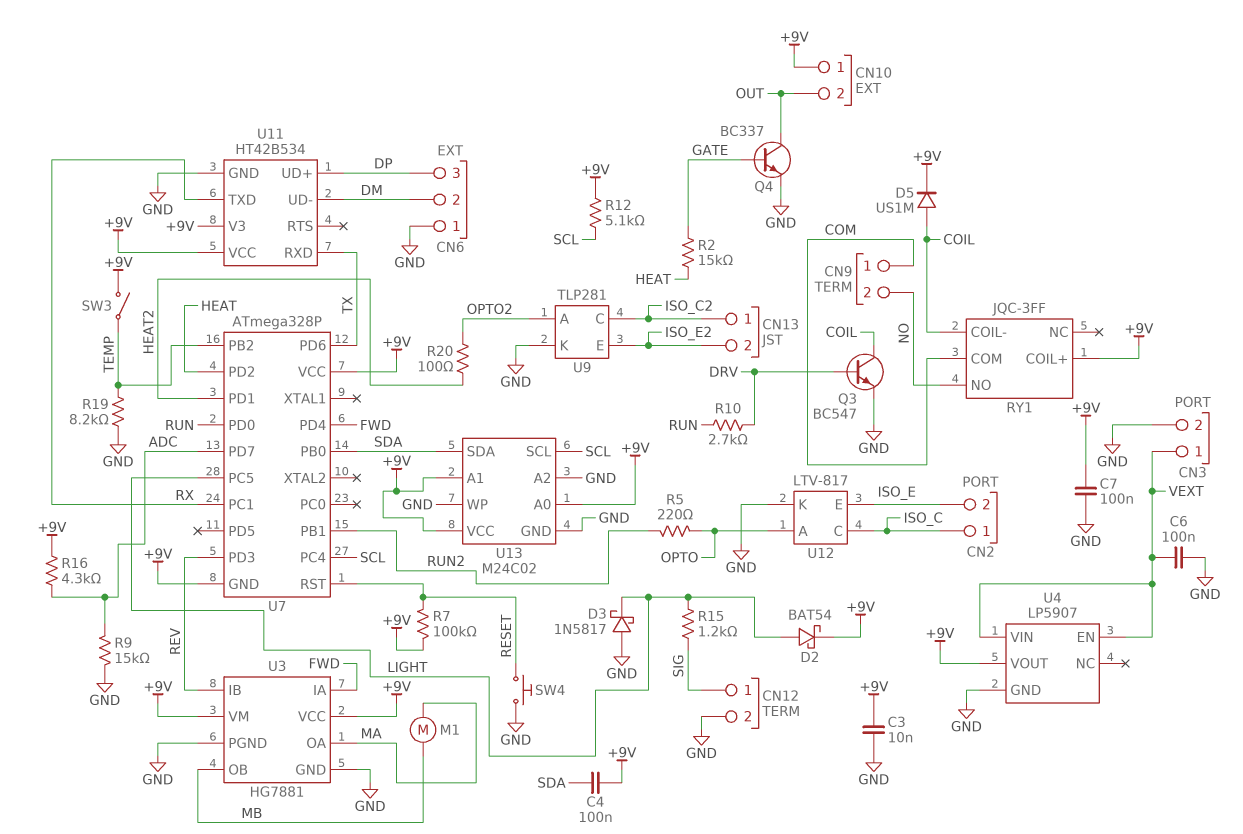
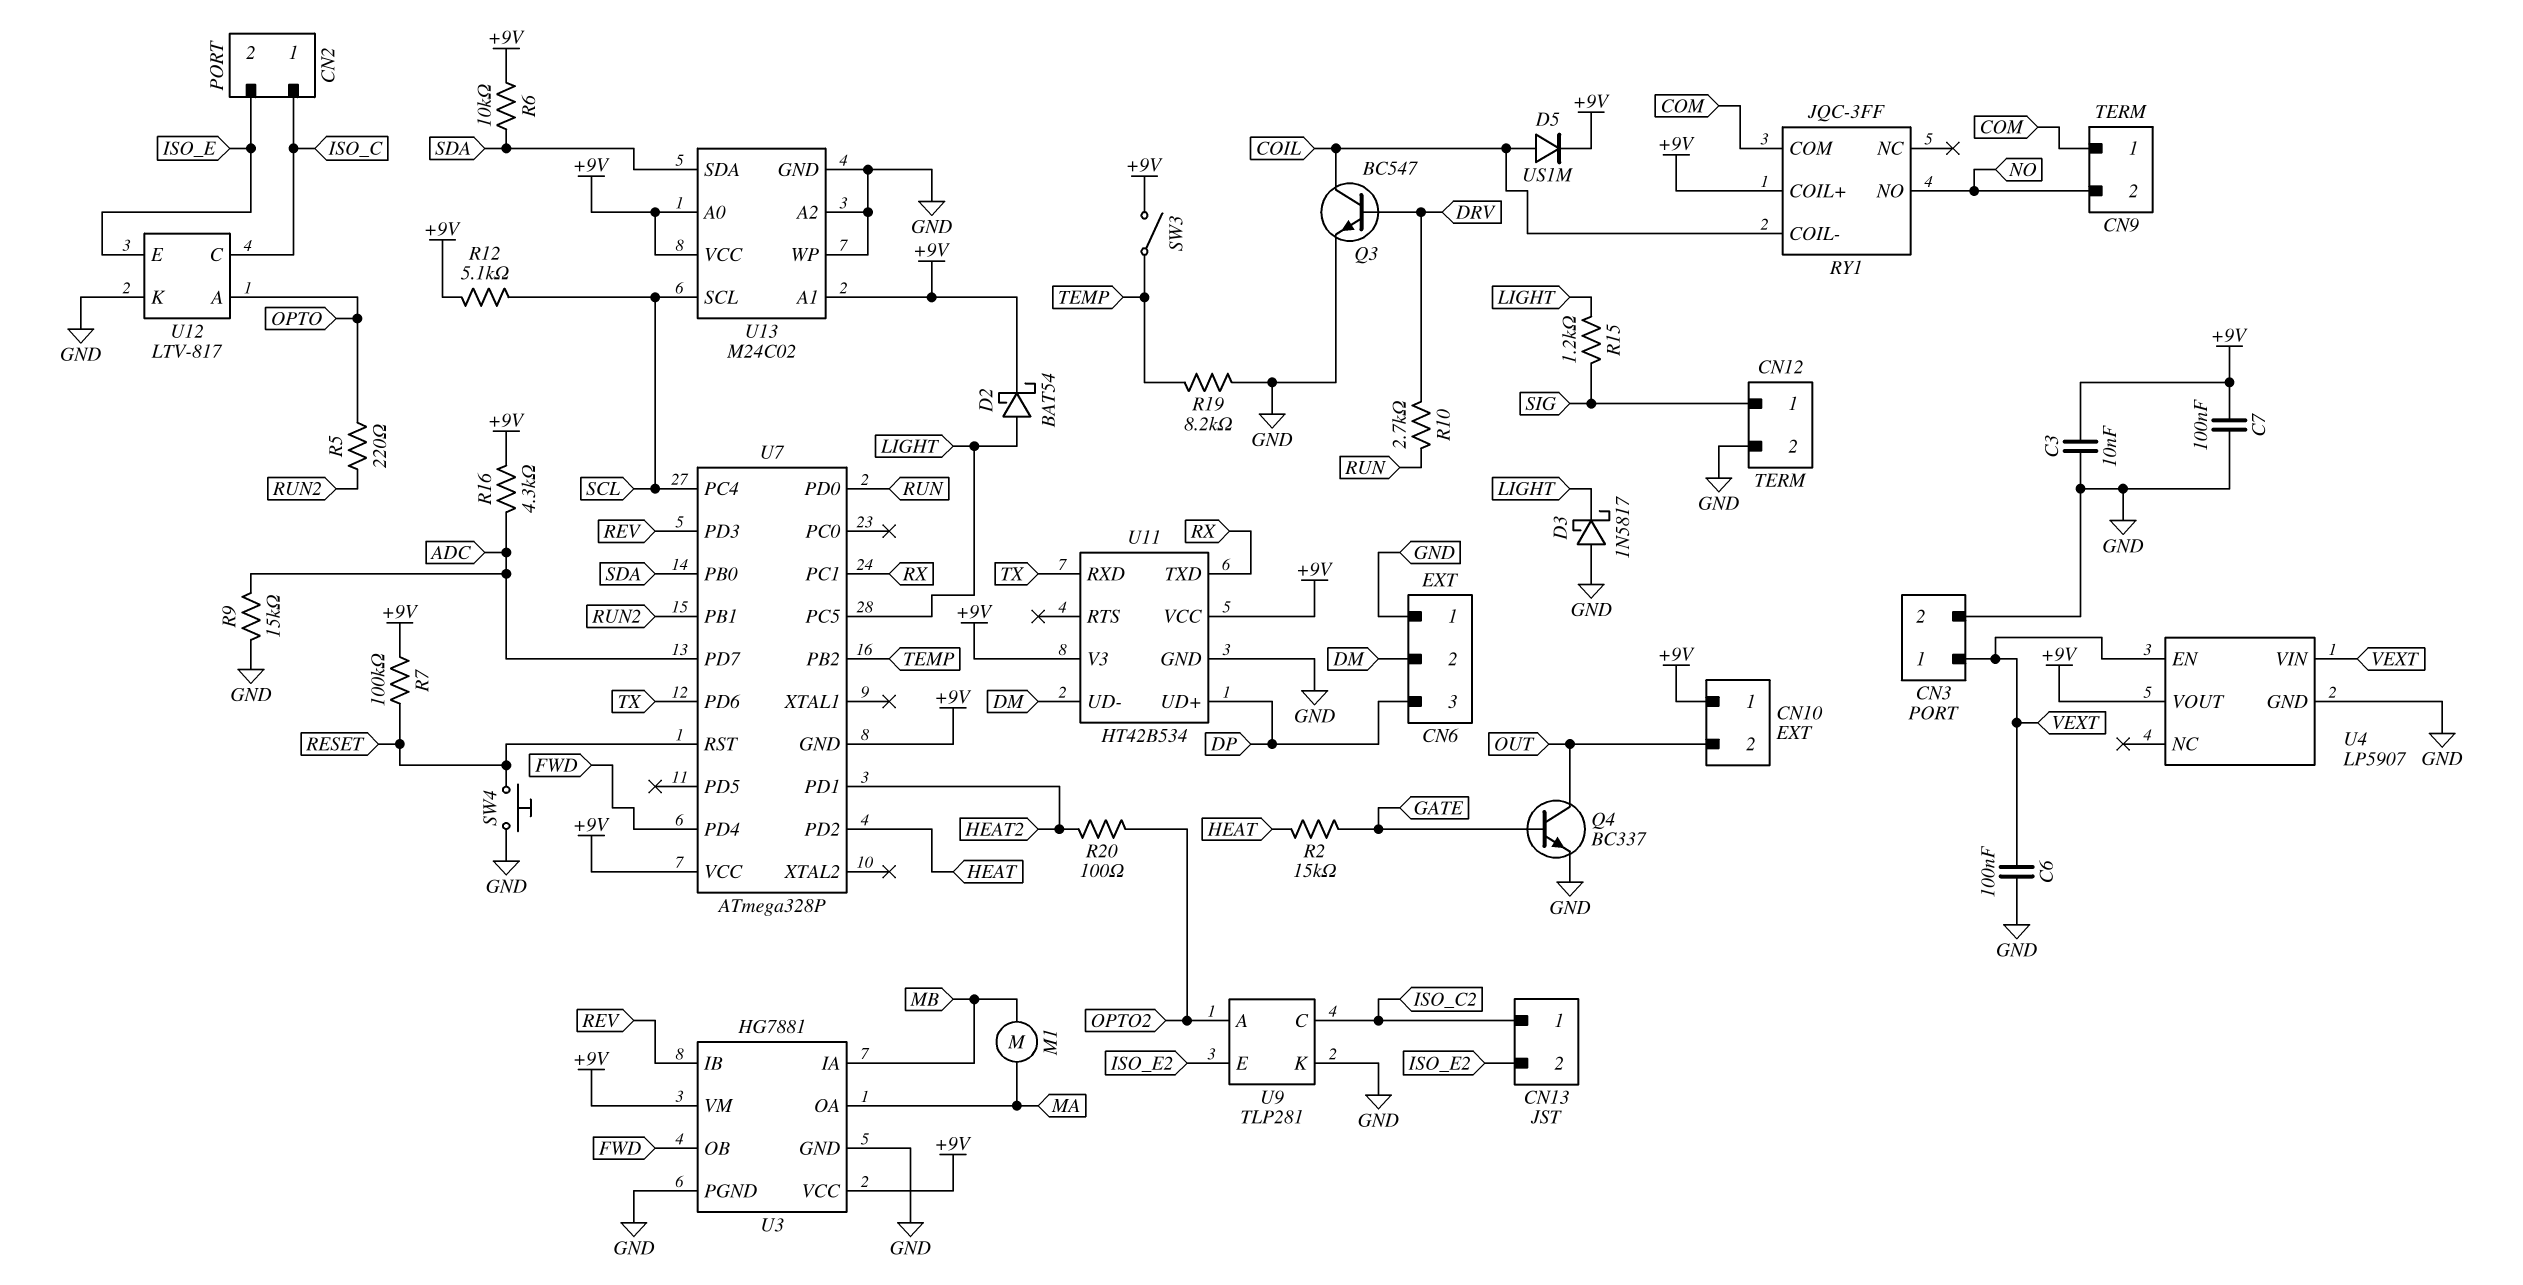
C4: 100nF (+9V, SDA) -> none
R6: none -> 10k (+9V, SDA)
U3 pin IA: FWD -> MB
U3 pin OB: MB -> FWD

